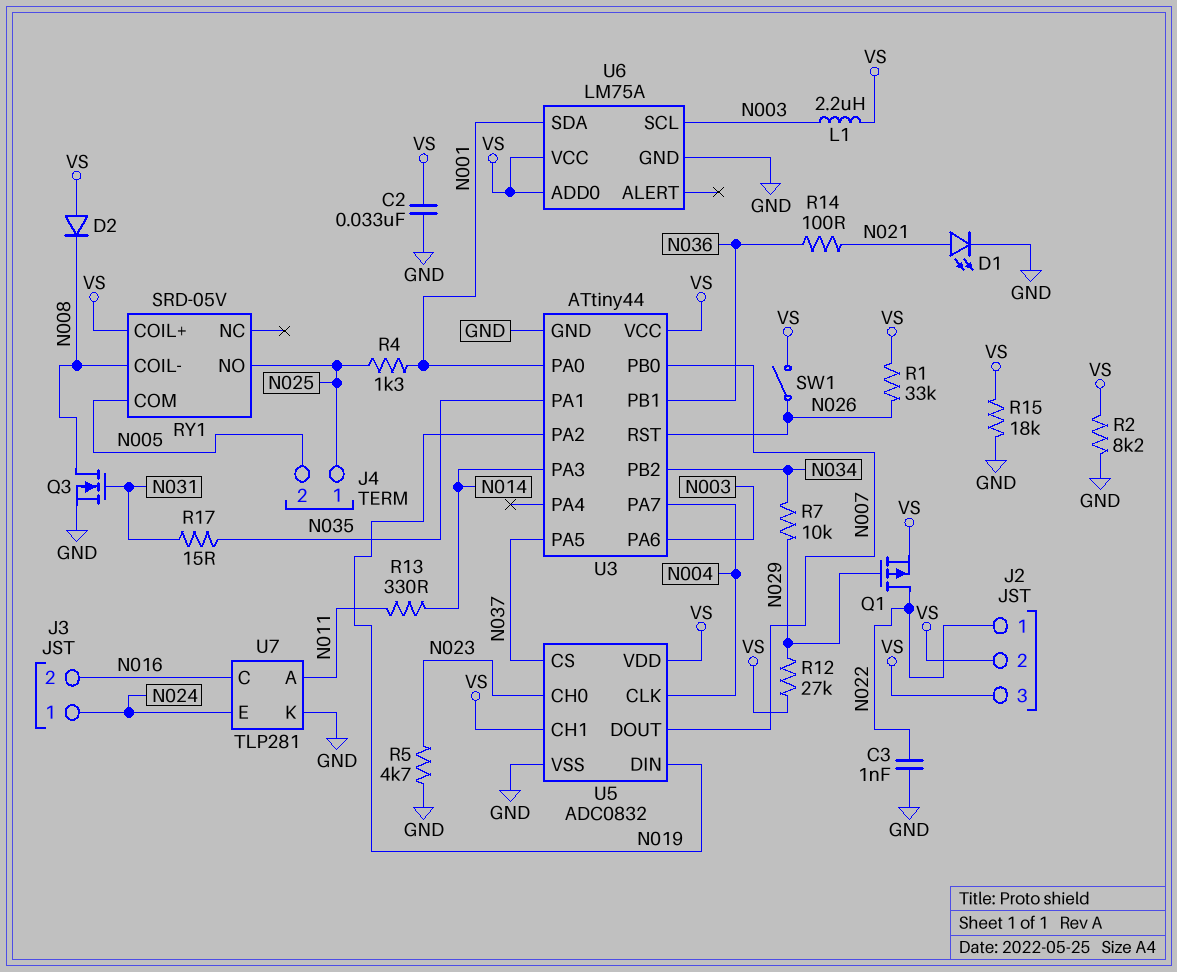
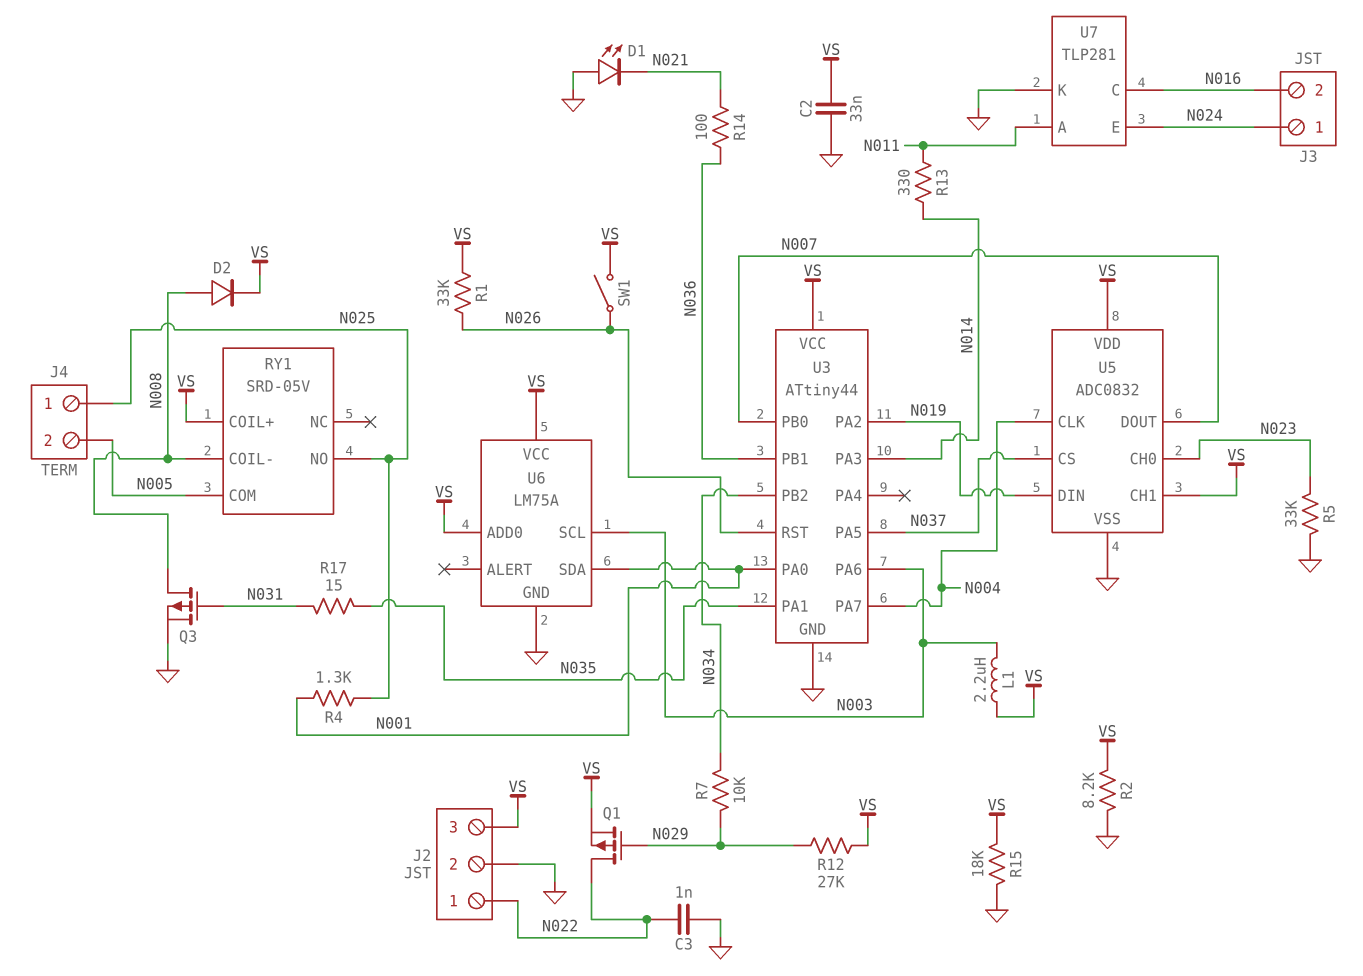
D1: LED (A N021, K GND) -> LED (A GND, K N021)
D2: diode (A VS, K N008) -> diode (A N008, K VS)
J2 pin 2: VS -> GND
Q3: NMOS (G N031, D N008, S GND) -> PMOS (G N031, D N008, S GND)
R5: 4.7k (GND, N023) -> 33k (GND, N023)

